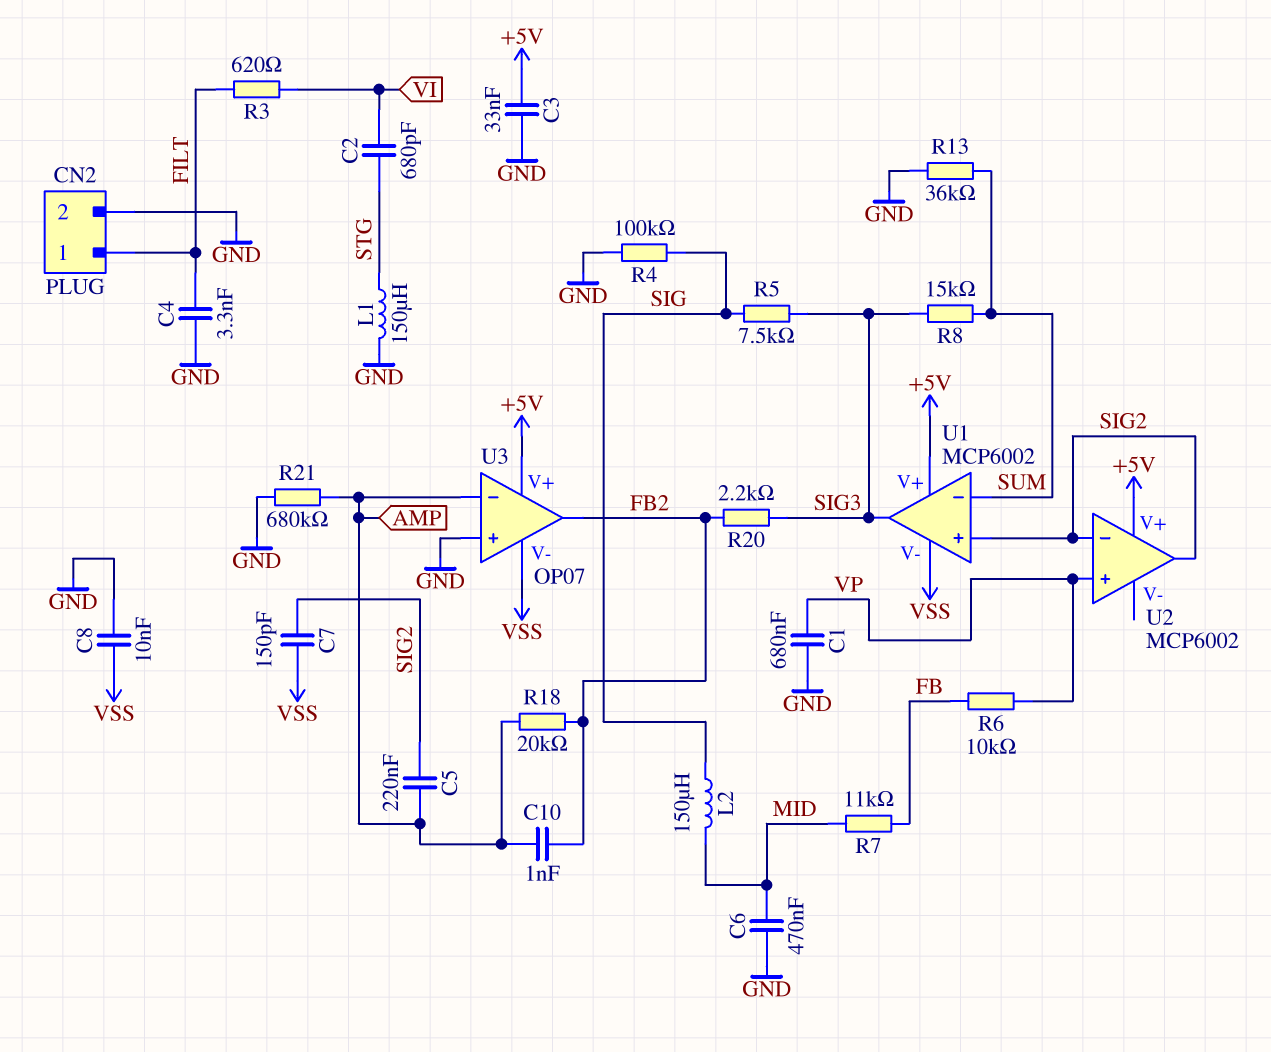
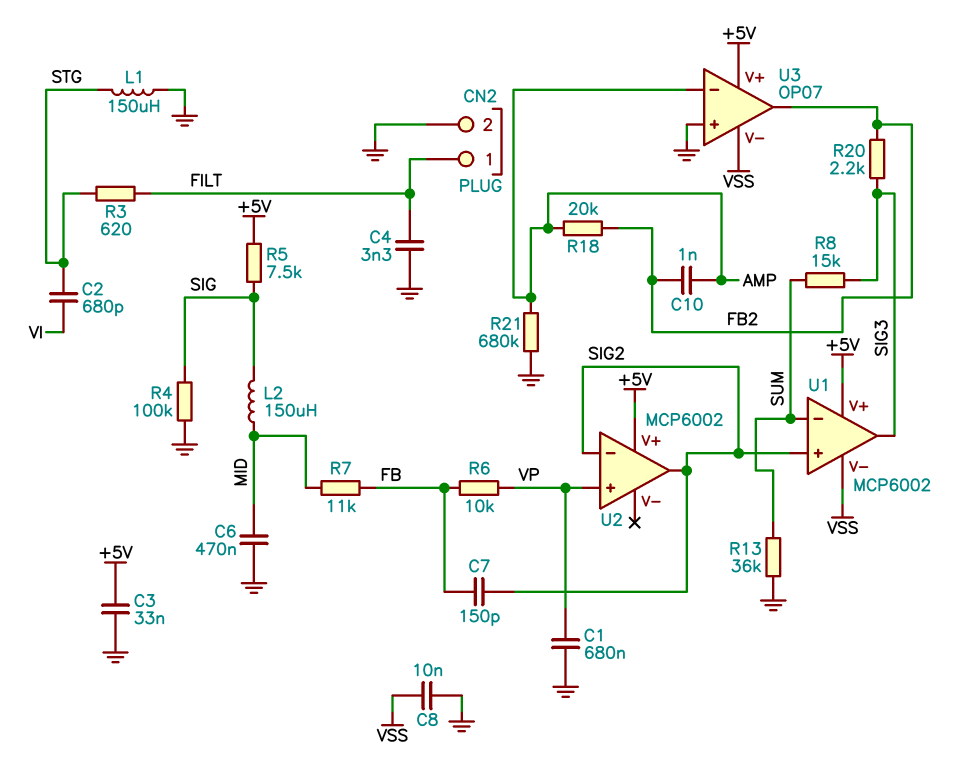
C5: 220nF (AMP, SIG2) -> none
C7: 150pF (SIG2, VSS) -> 150pF (FB, SIG2)
R3: 620 (FILT, VI) -> 620 (FILT, STG)
R5: 7.5k (SIG, SIG3) -> 7.5k (+5V, SIG)

